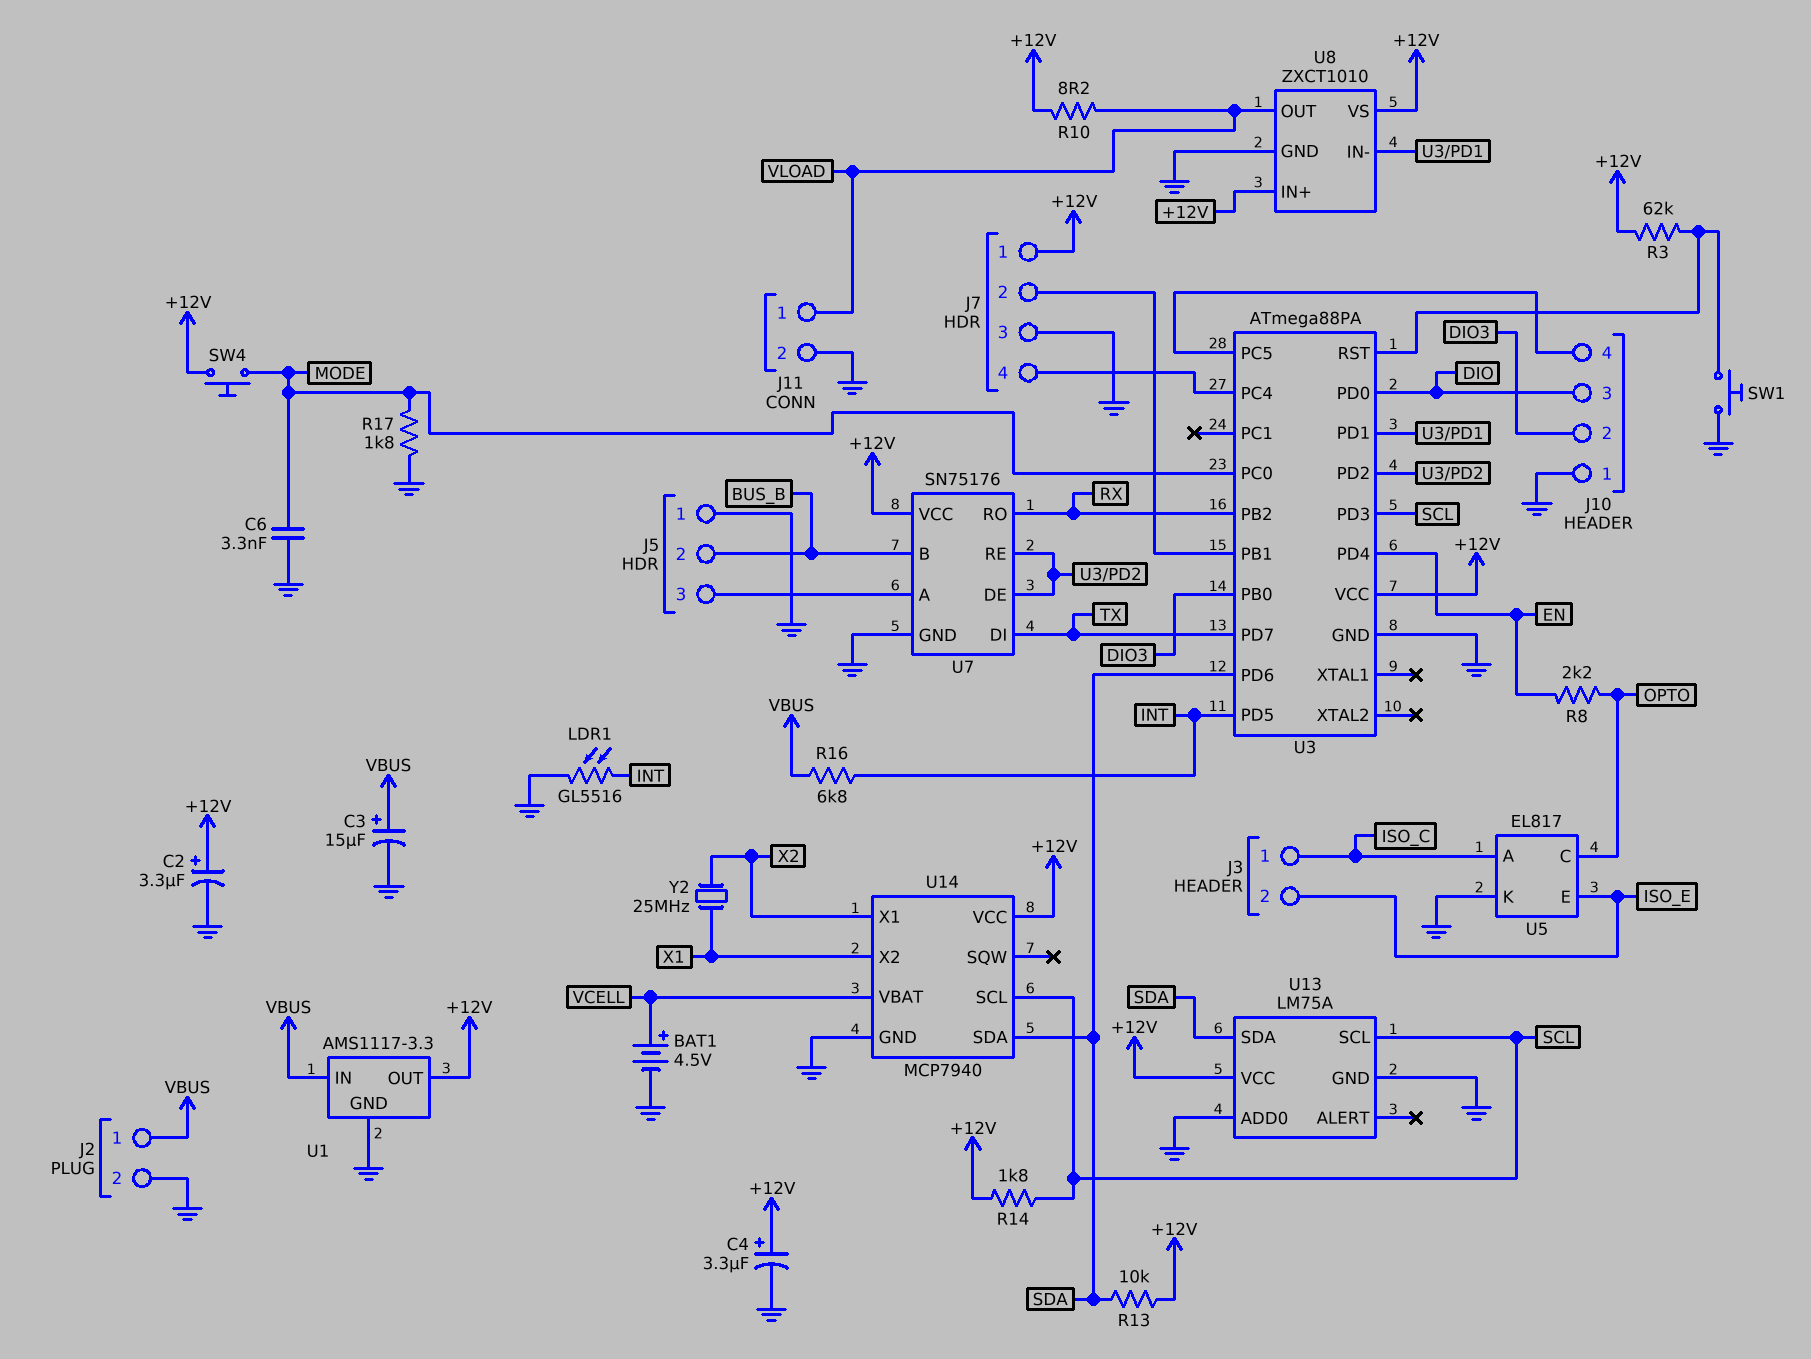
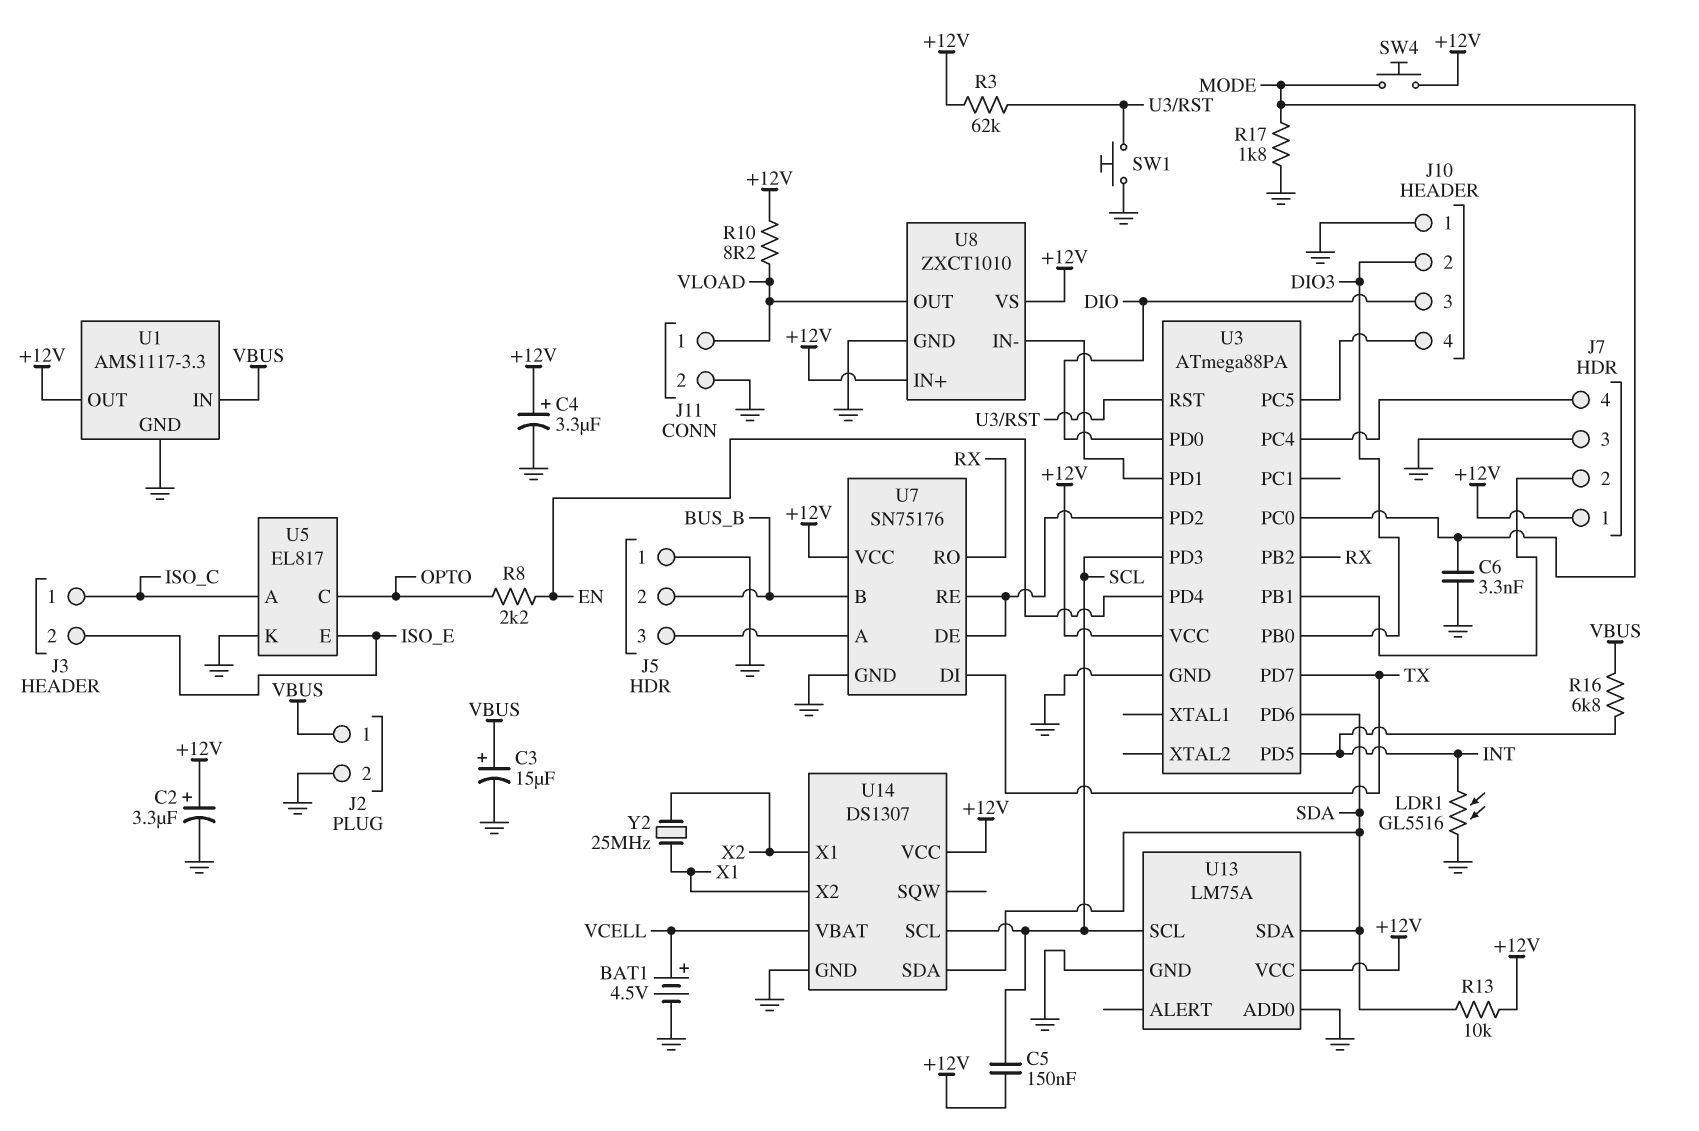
C5: none -> 150nF (+12V, SCL)
R14: 1.8k (+12V, SCL) -> none
U14: MCP7940 -> DS1307

